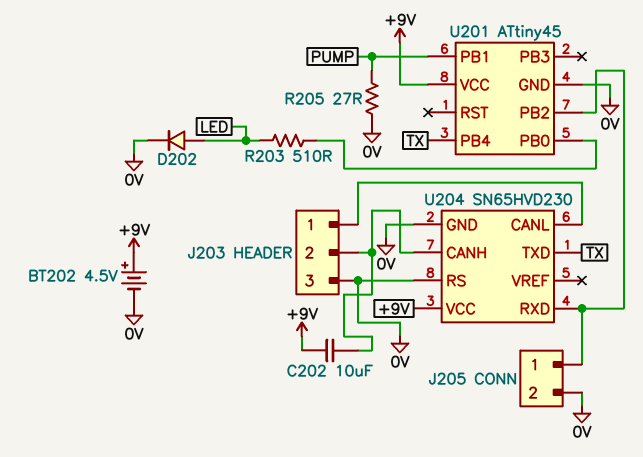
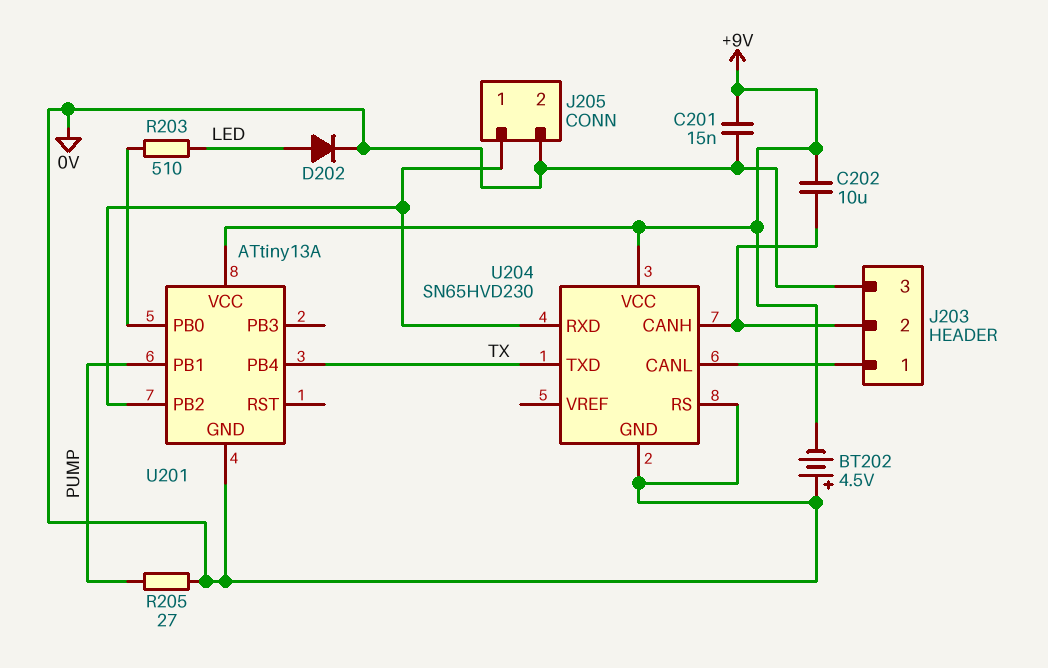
BT202: 4.5V (plus +9V, minus 0V) -> 4.5V (plus 0V, minus +9V)
C201: none -> 15nF (+9V, 0V)
U201: ATtiny45 -> ATtiny13A

